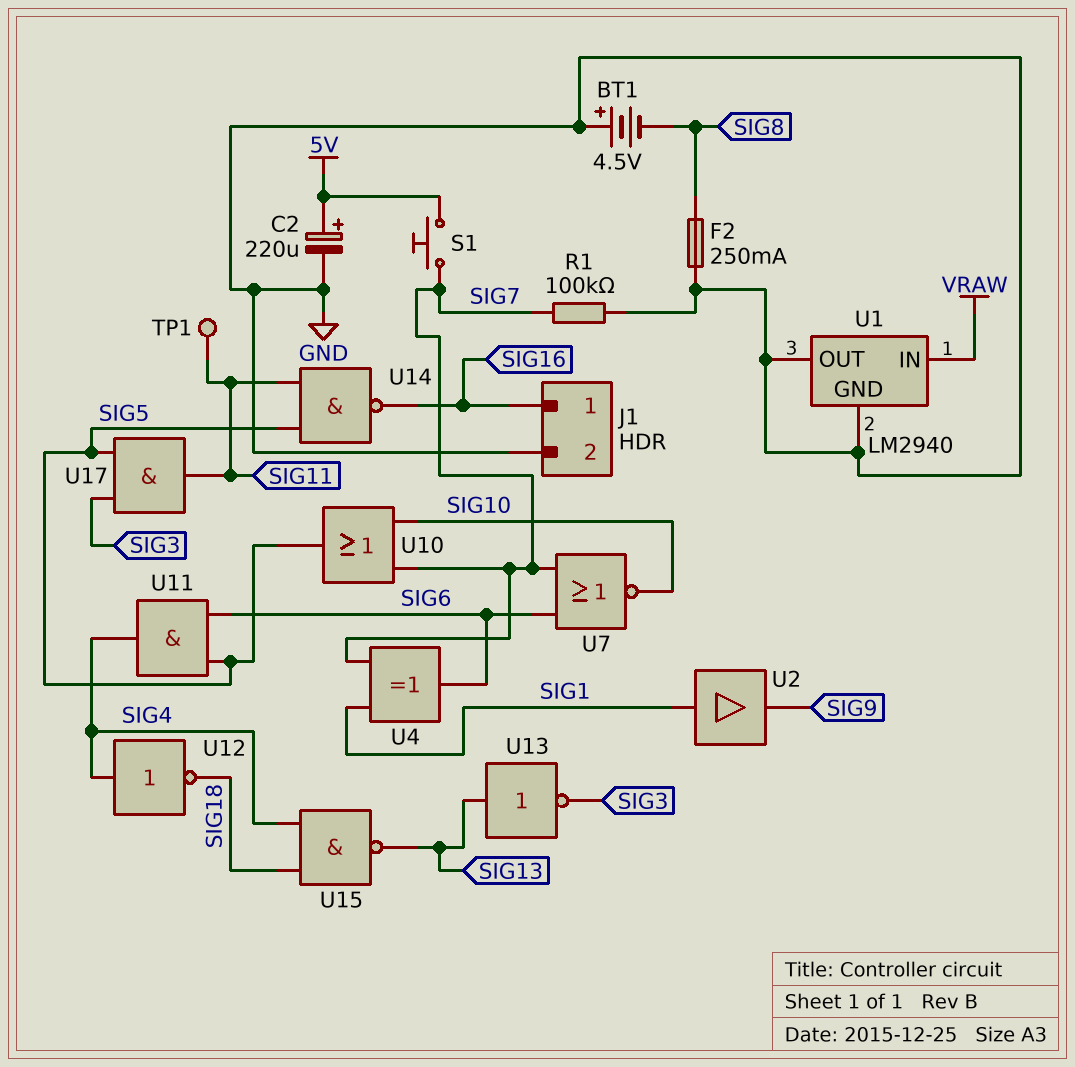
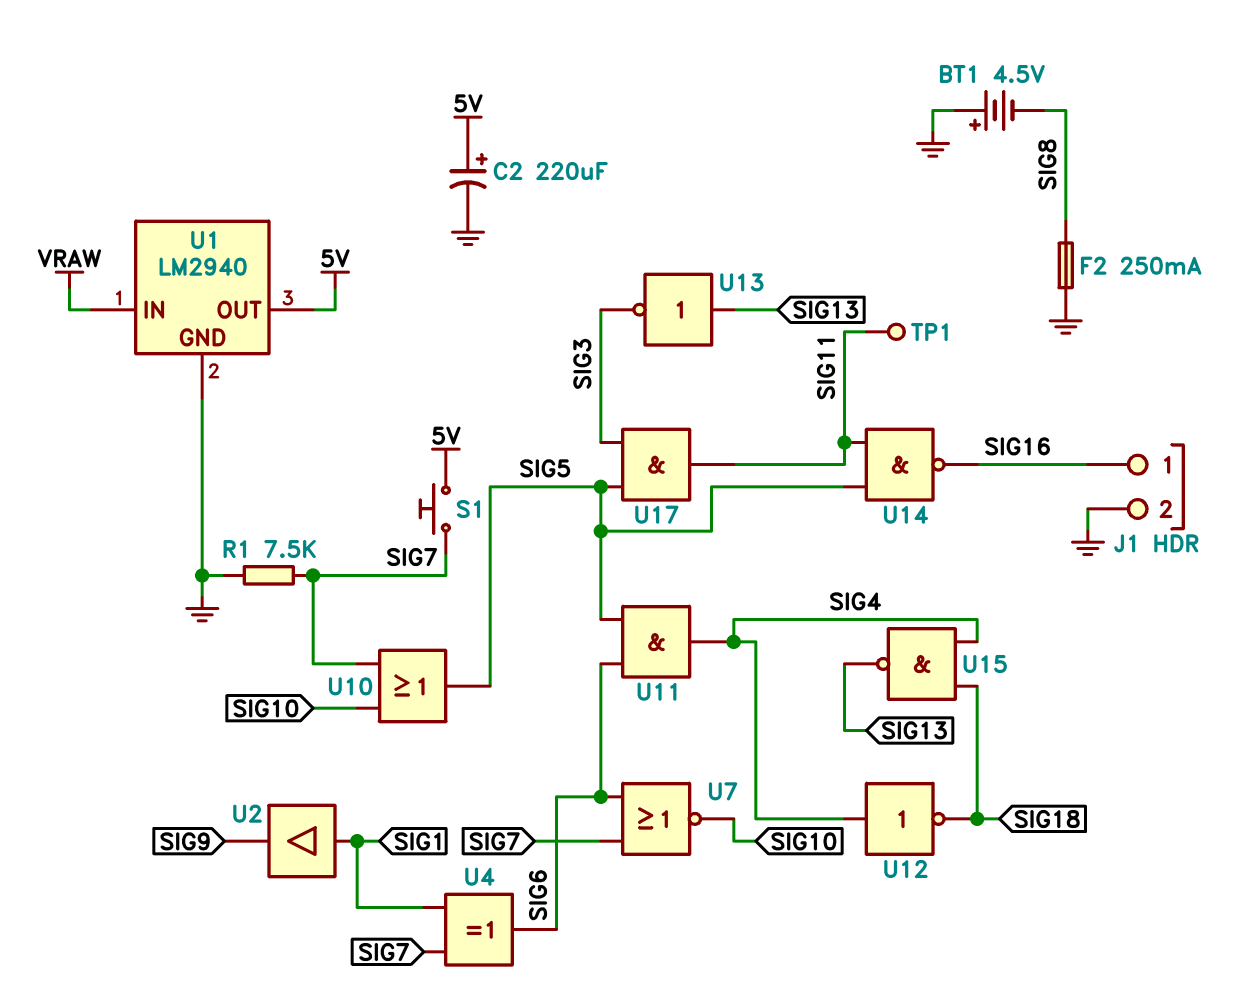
R1: 100k (GND, SIG7) -> 7.5k (GND, SIG7)
U1 pin OUT: GND -> 5V

